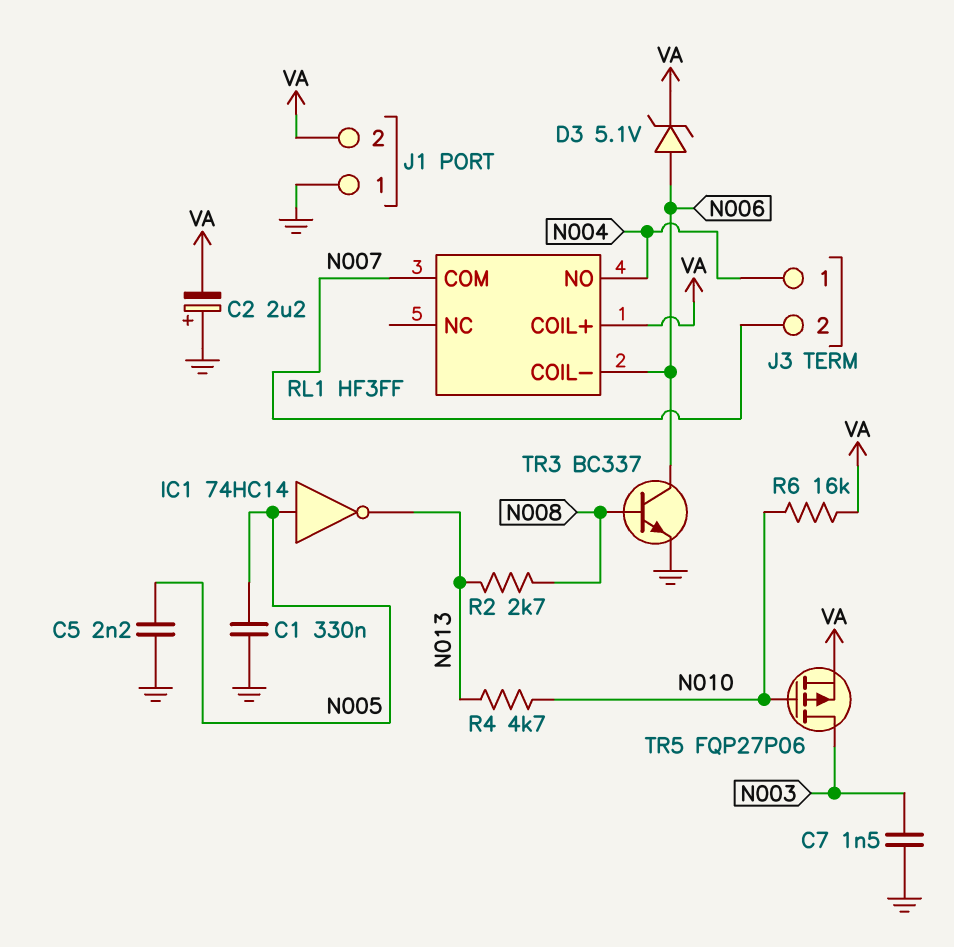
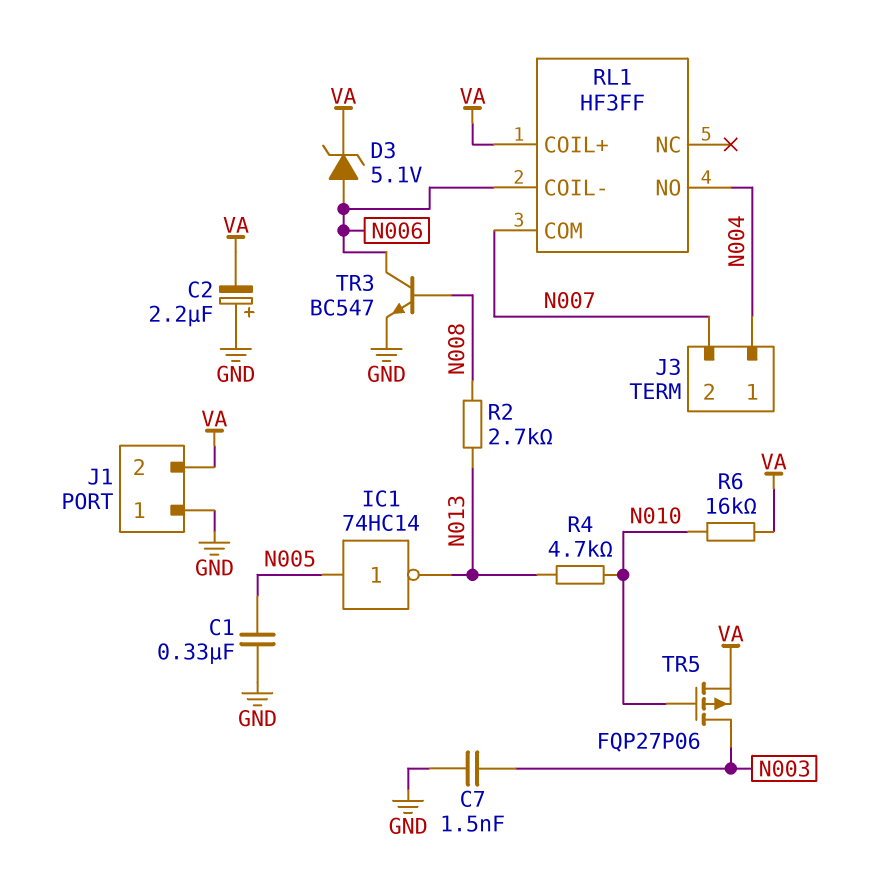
C5: 2.2nF (GND, N005) -> none
TR3: NPN BC337 (B N008, C N006, E GND) -> NPN BC547 (B N008, C N006, E GND)

